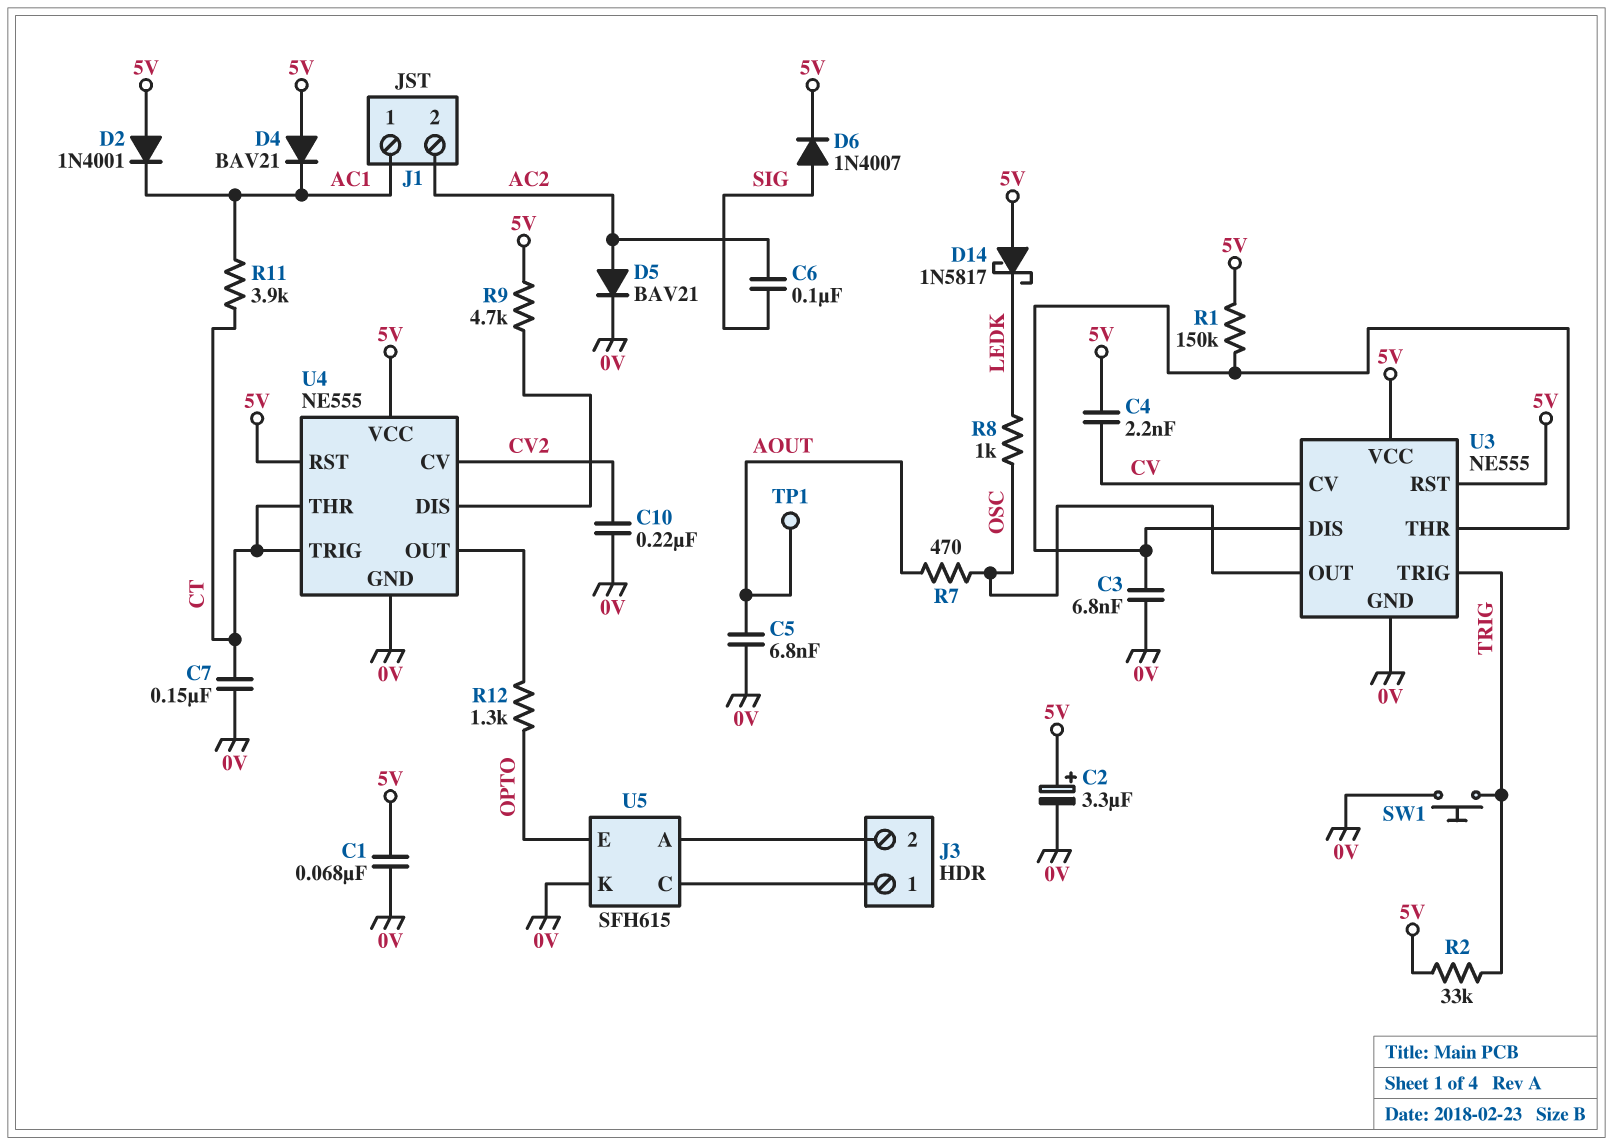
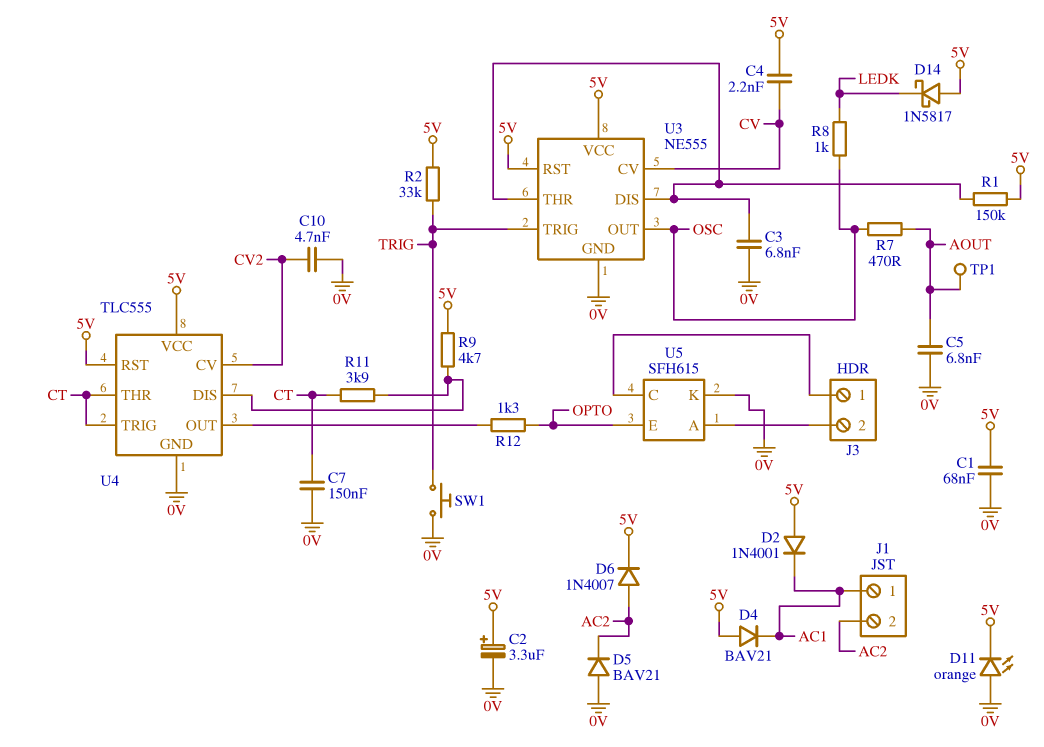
C6: 100nF (AC2, SIG) -> none
C10: 220nF (0V, CV2) -> 4.7nF (0V, CV2)
D5: diode BAV21 (A AC2, K 0V) -> diode BAV21 (A 0V, K AC2)
D6: diode 1N4007 (A SIG, K 5V) -> diode 1N4007 (A AC2, K 5V)
D11: none -> LED orange (A 0V, K 5V)
R11: 3.9k (AC1, CT) -> 3.9k (CT, U4/DIS)
U4: NE555 -> TLC555

